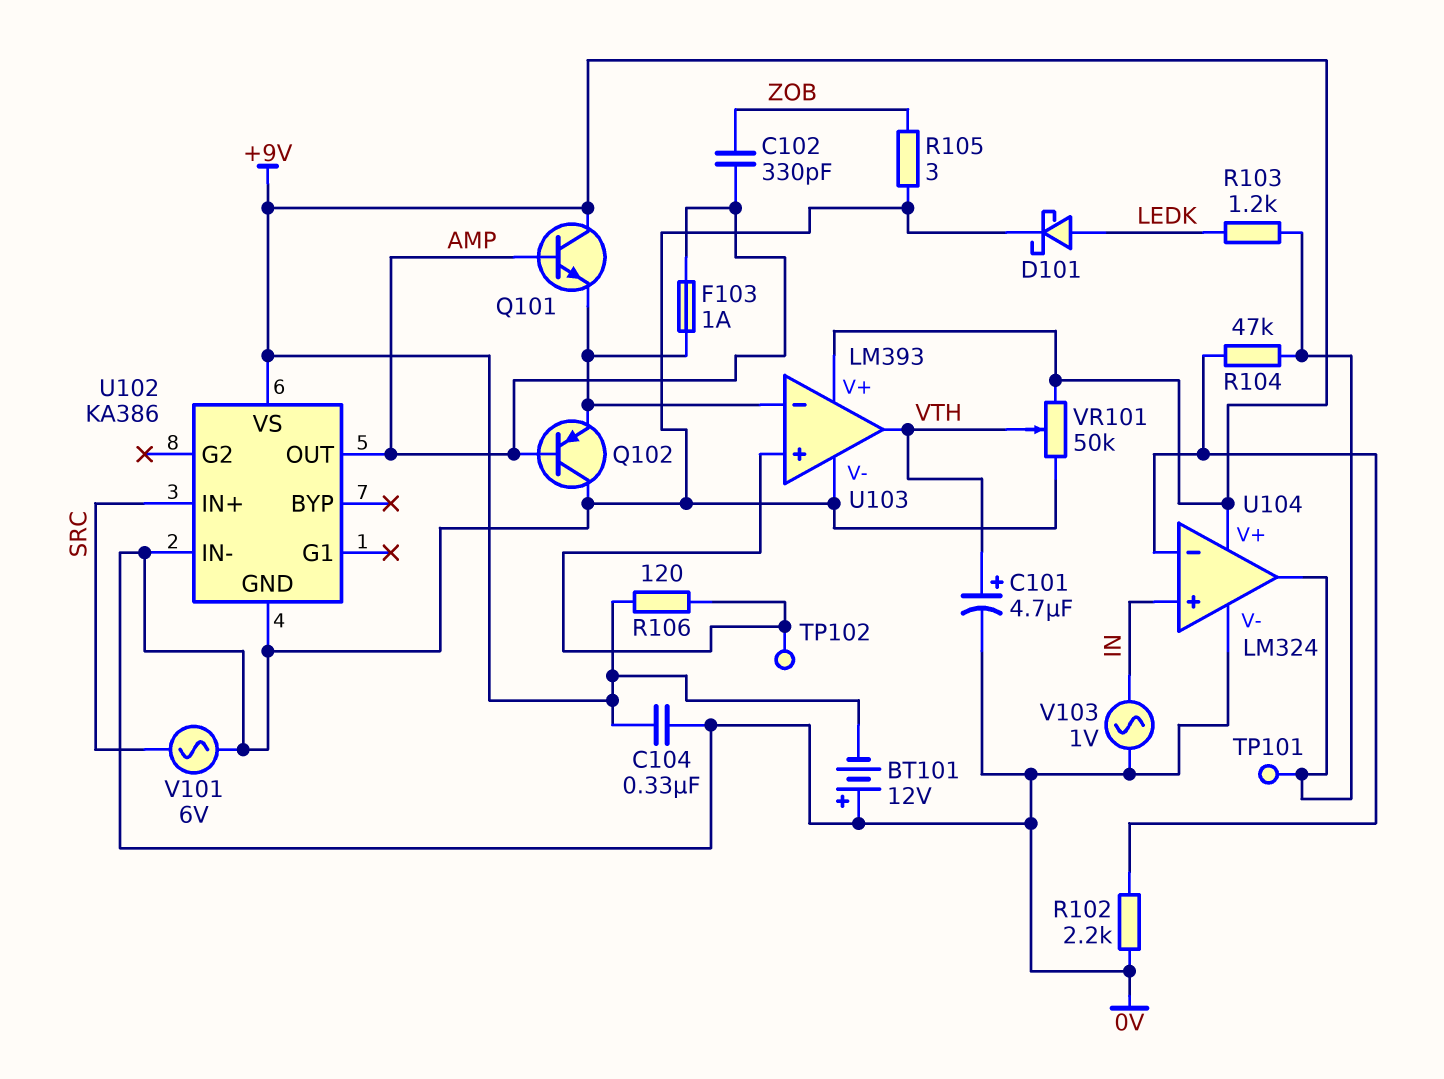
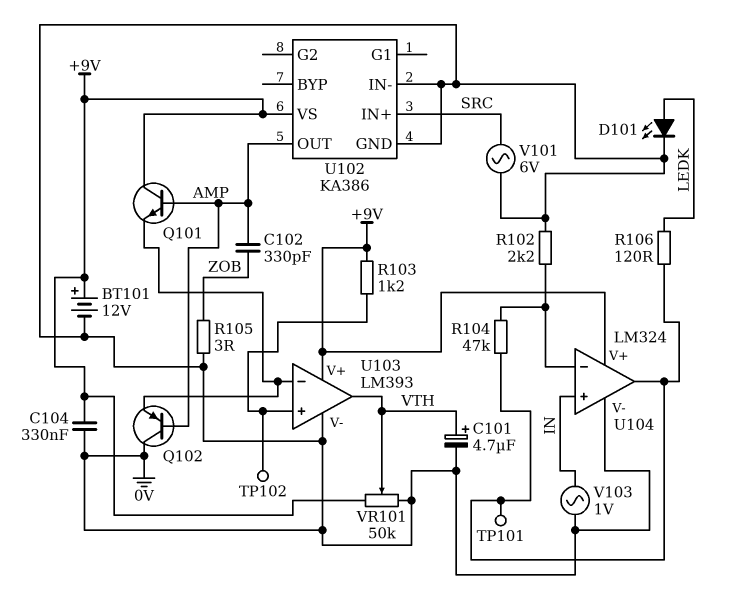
BT101: 12V (plus 0V, minus +9V) -> 12V (plus +9V, minus 0V)
D101: schottky (A LEDK, K 0V) -> LED (A LEDK, K 0V)
F103: 1A (AMP, U103/in-) -> none
R103: 1.2k (LEDK, U104/out) -> 1.2k (+9V, U103/in+)
R106: 120 (+9V, U103/in+) -> 120 (LEDK, U104/out)

